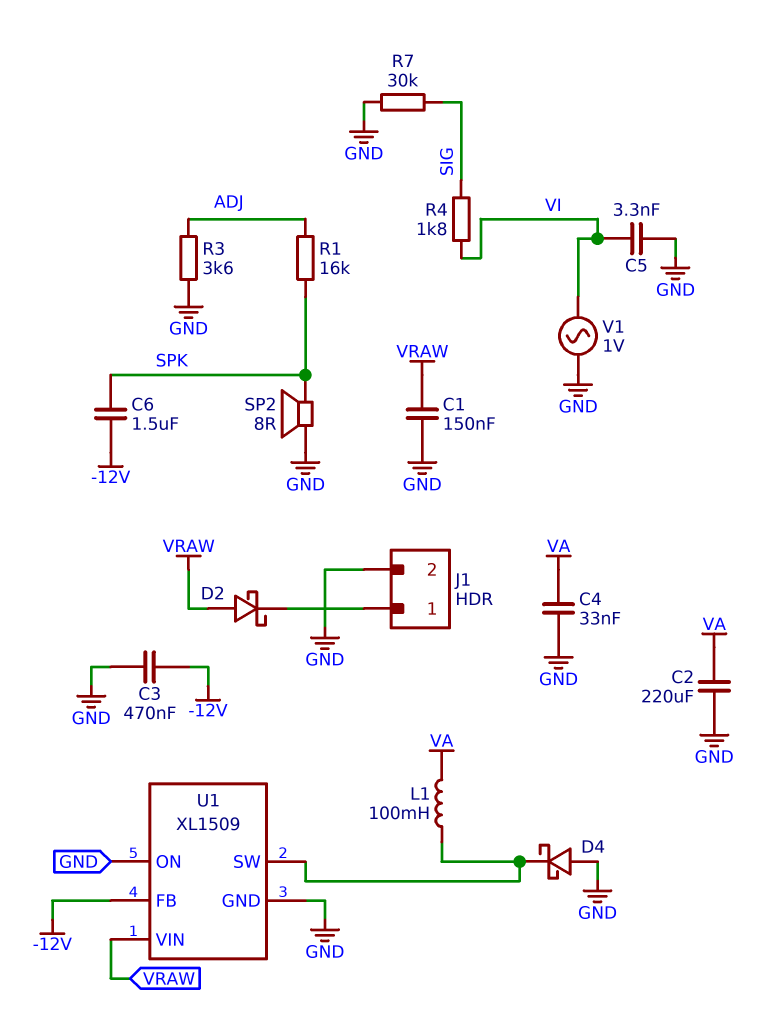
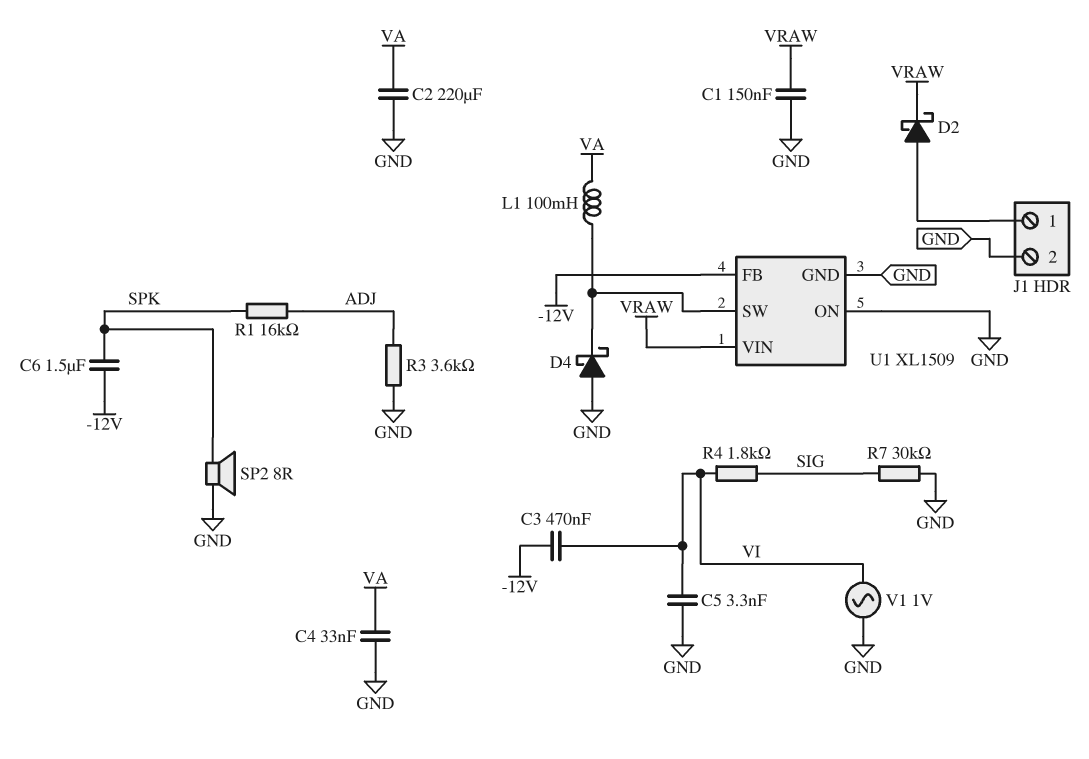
C3: 470nF (-12V, GND) -> 470nF (-12V, VI)
D2: schottky (A VRAW, K J1/1) -> schottky (A J1/1, K VRAW)

